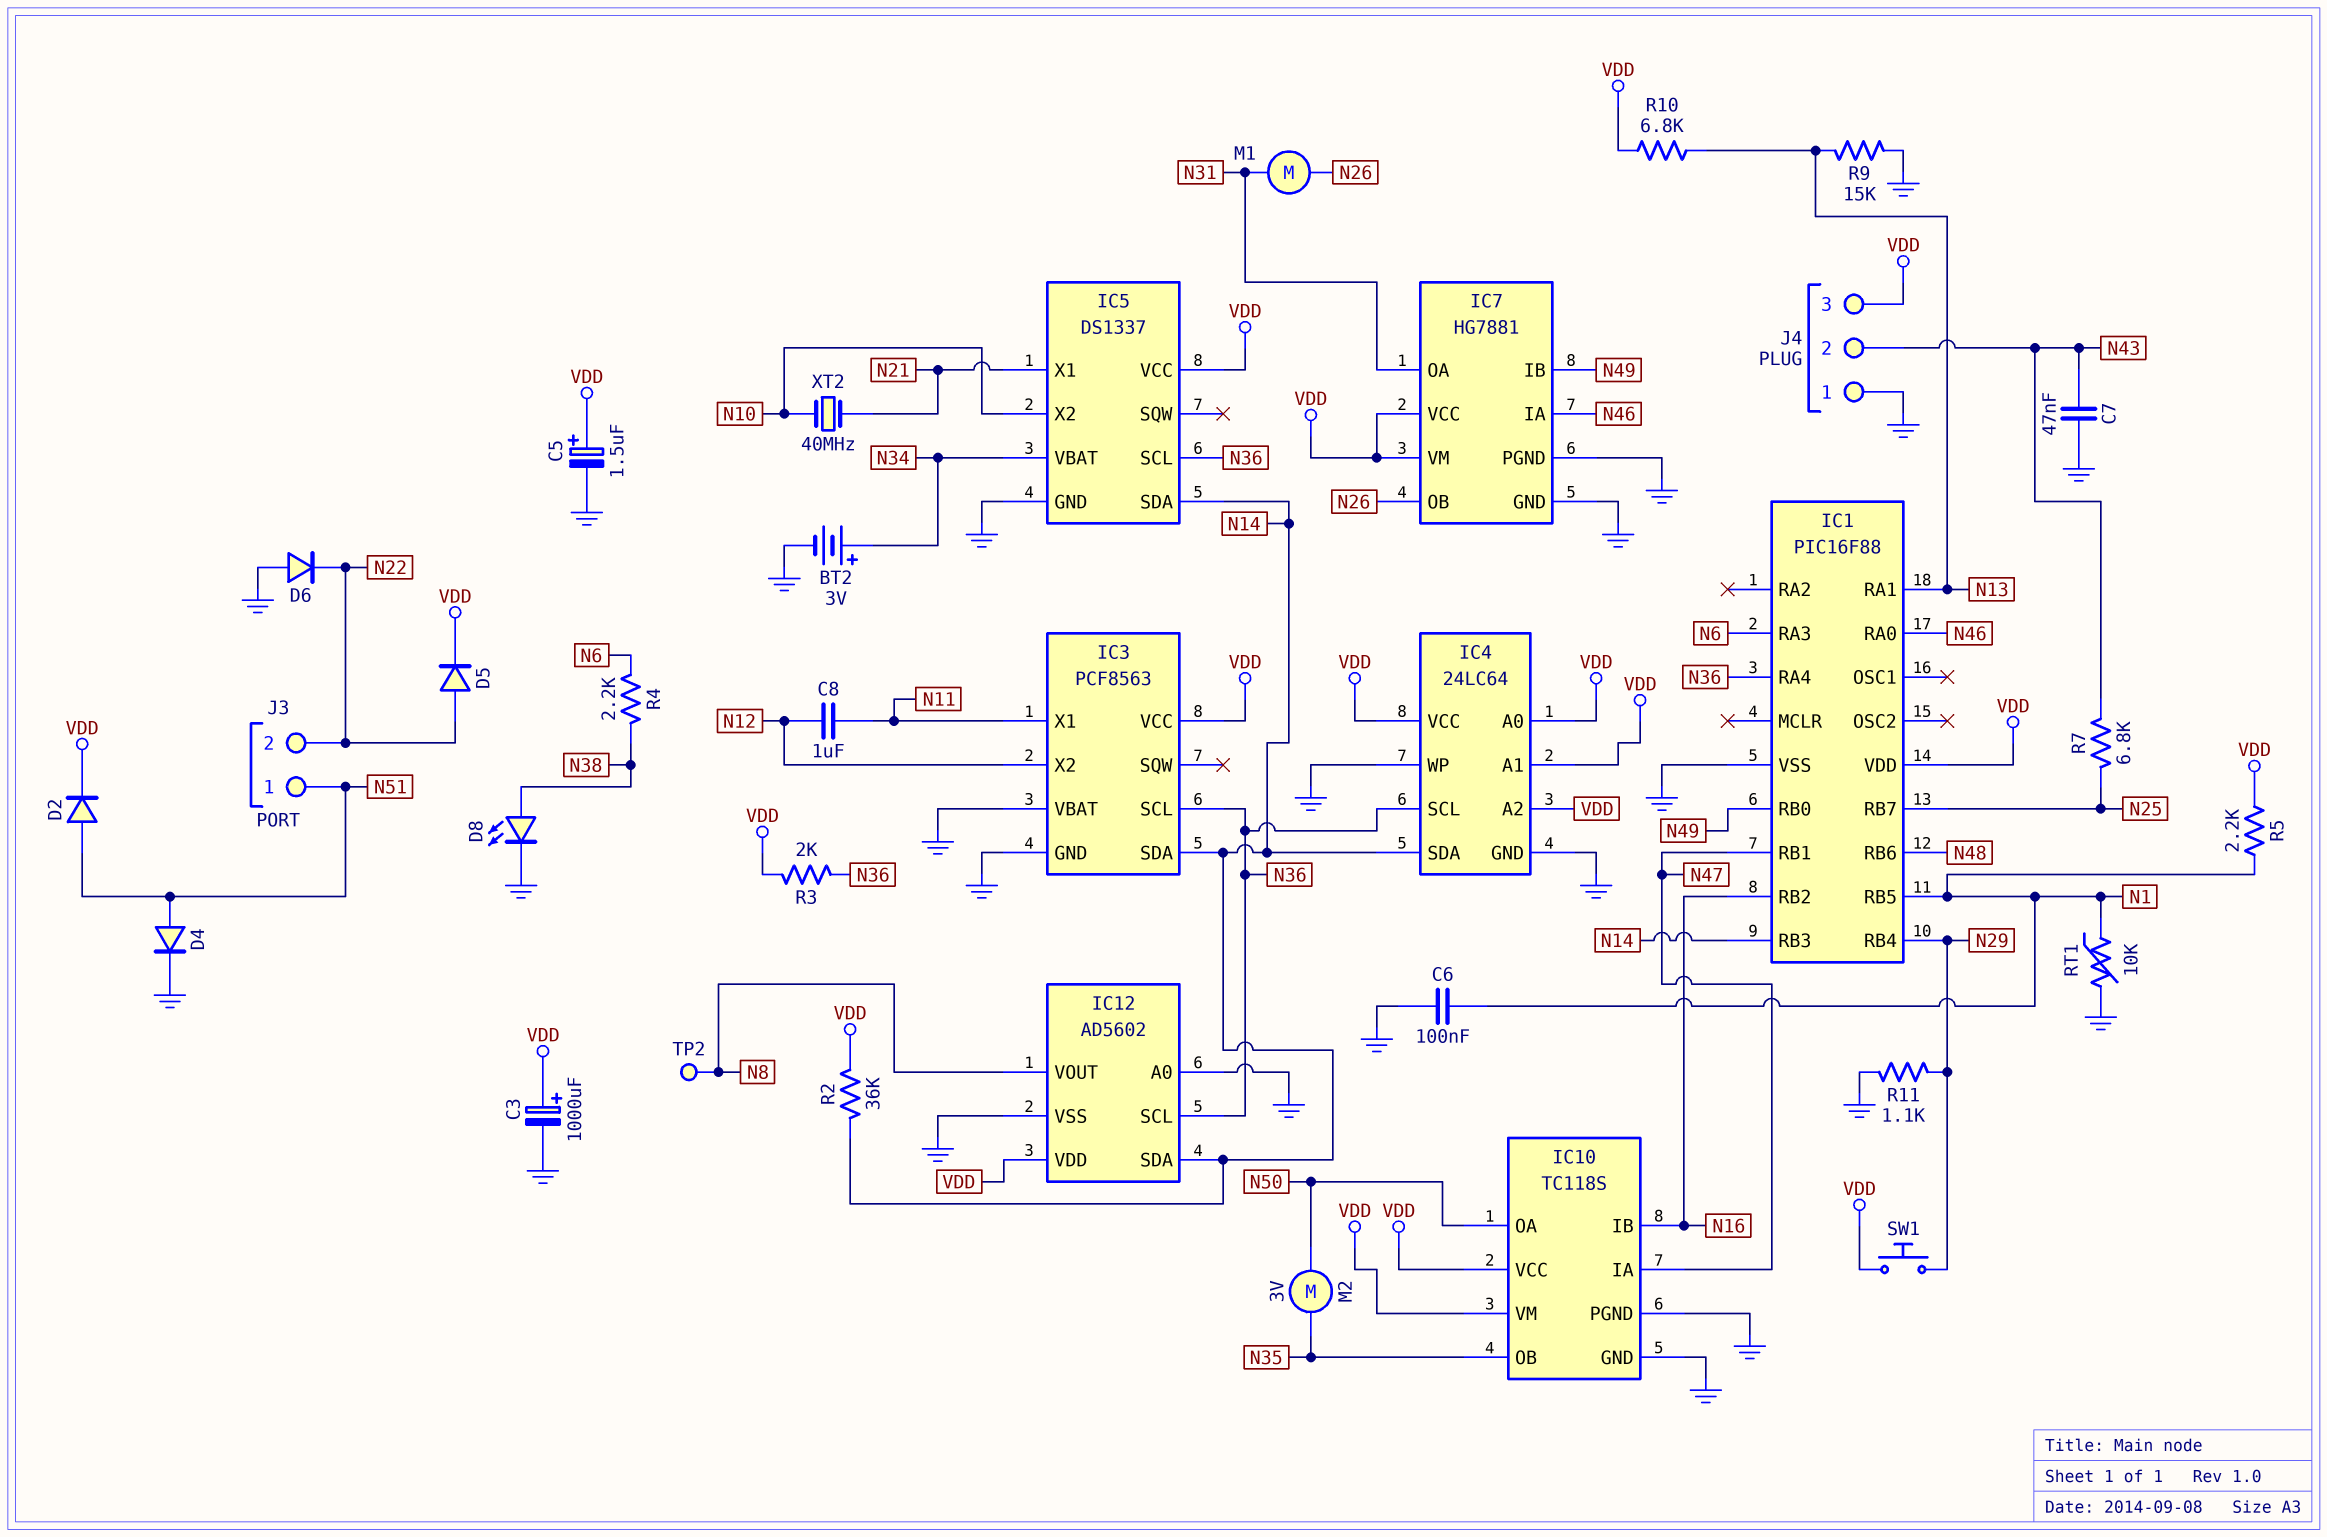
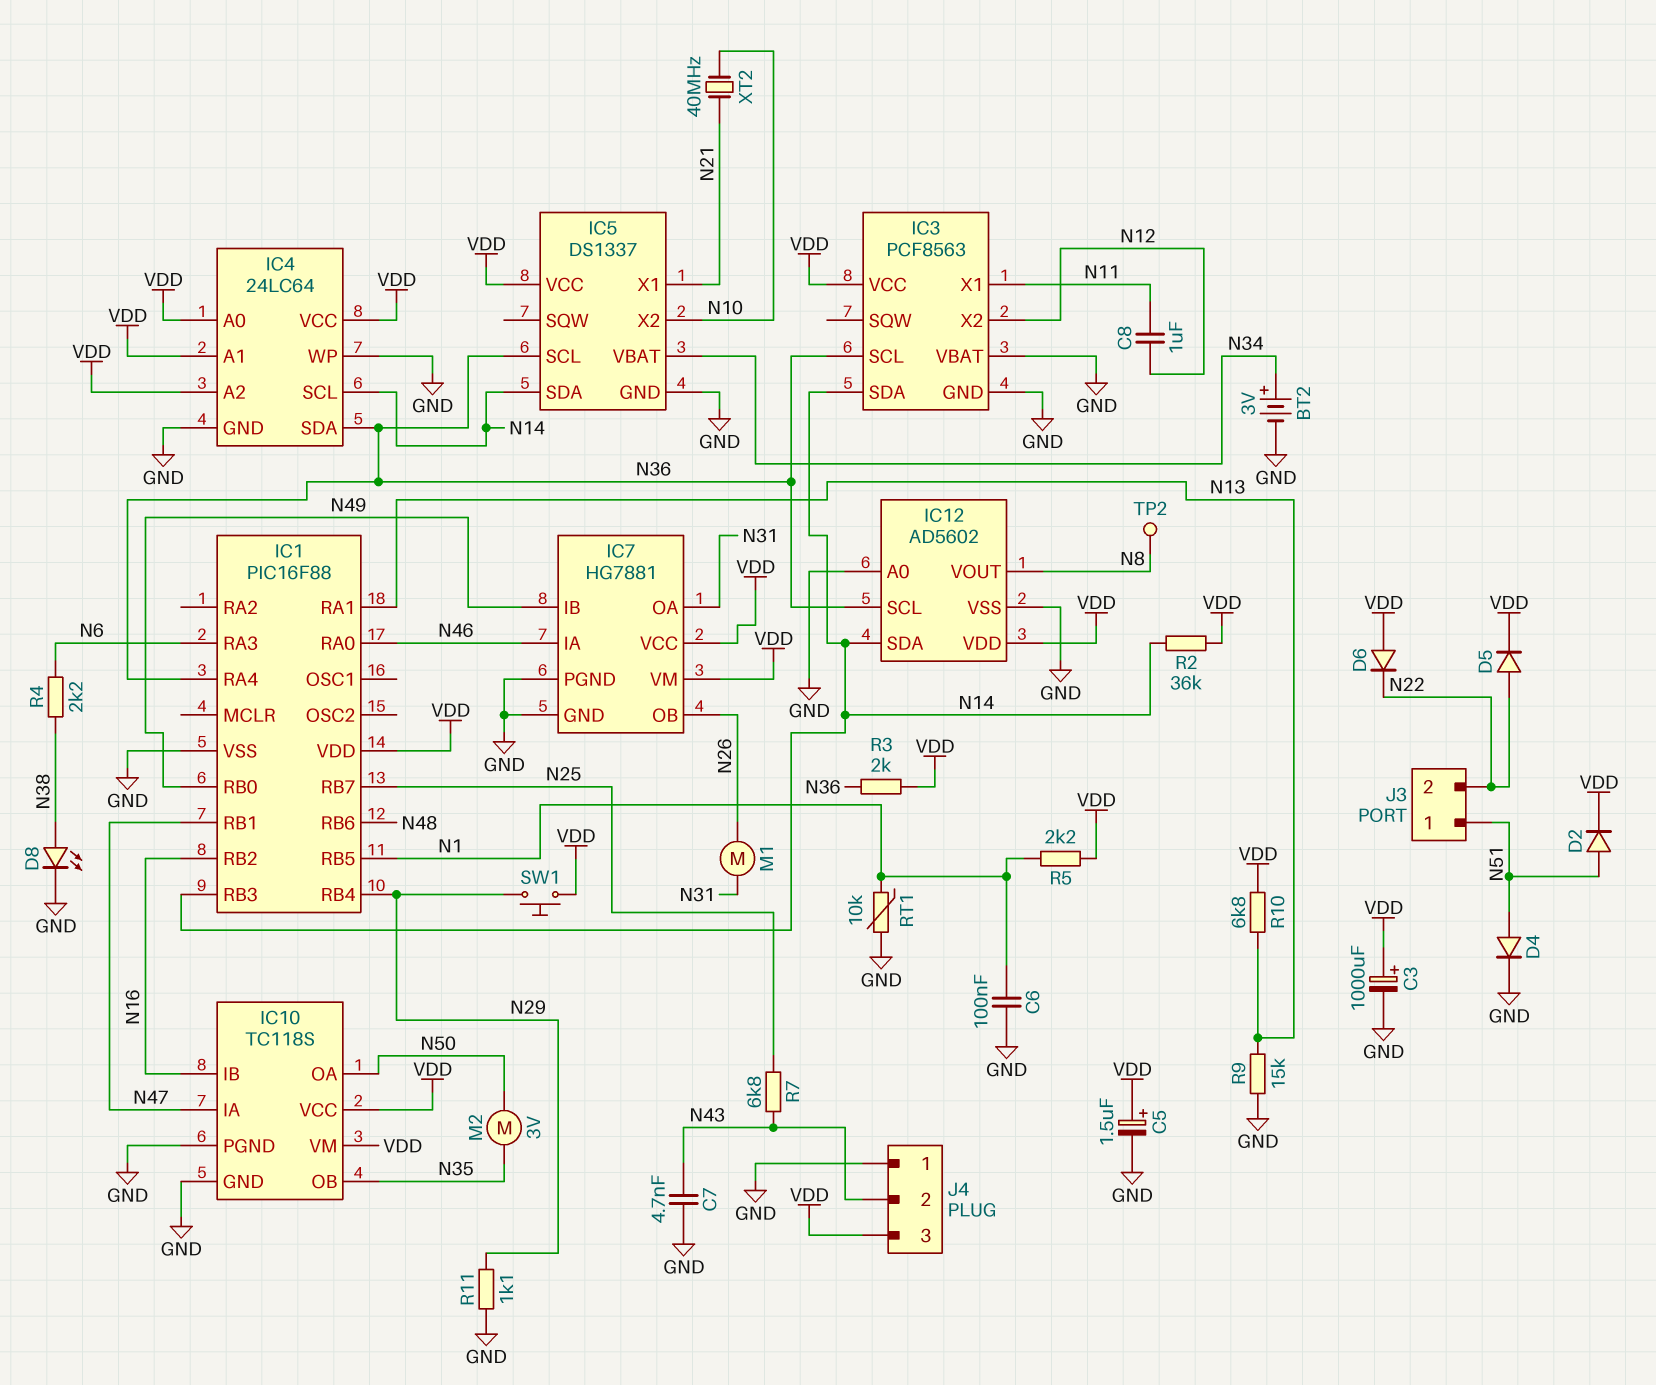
C7: 47nF (GND, N43) -> 4.7nF (GND, N43)
D6: diode (A GND, K N22) -> diode (A VDD, K N22)
IC4 pin SCL: N36 -> N14
IC4 pin SDA: N14 -> N36

